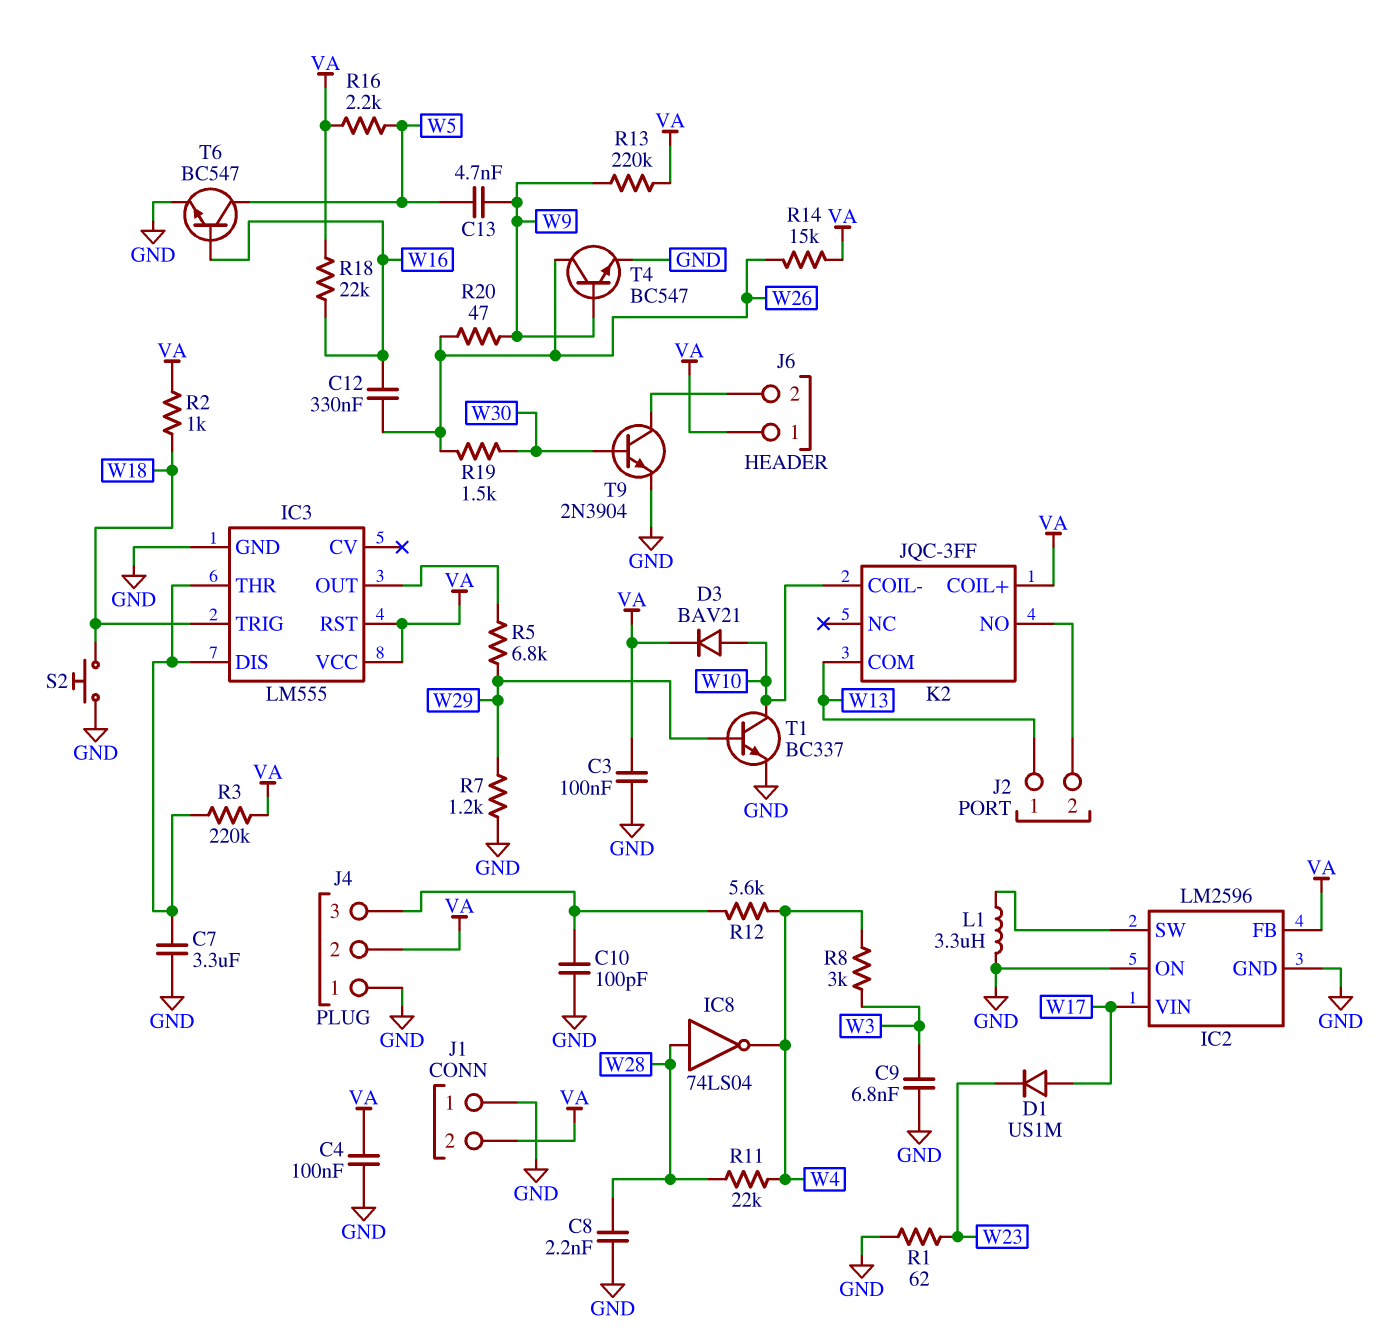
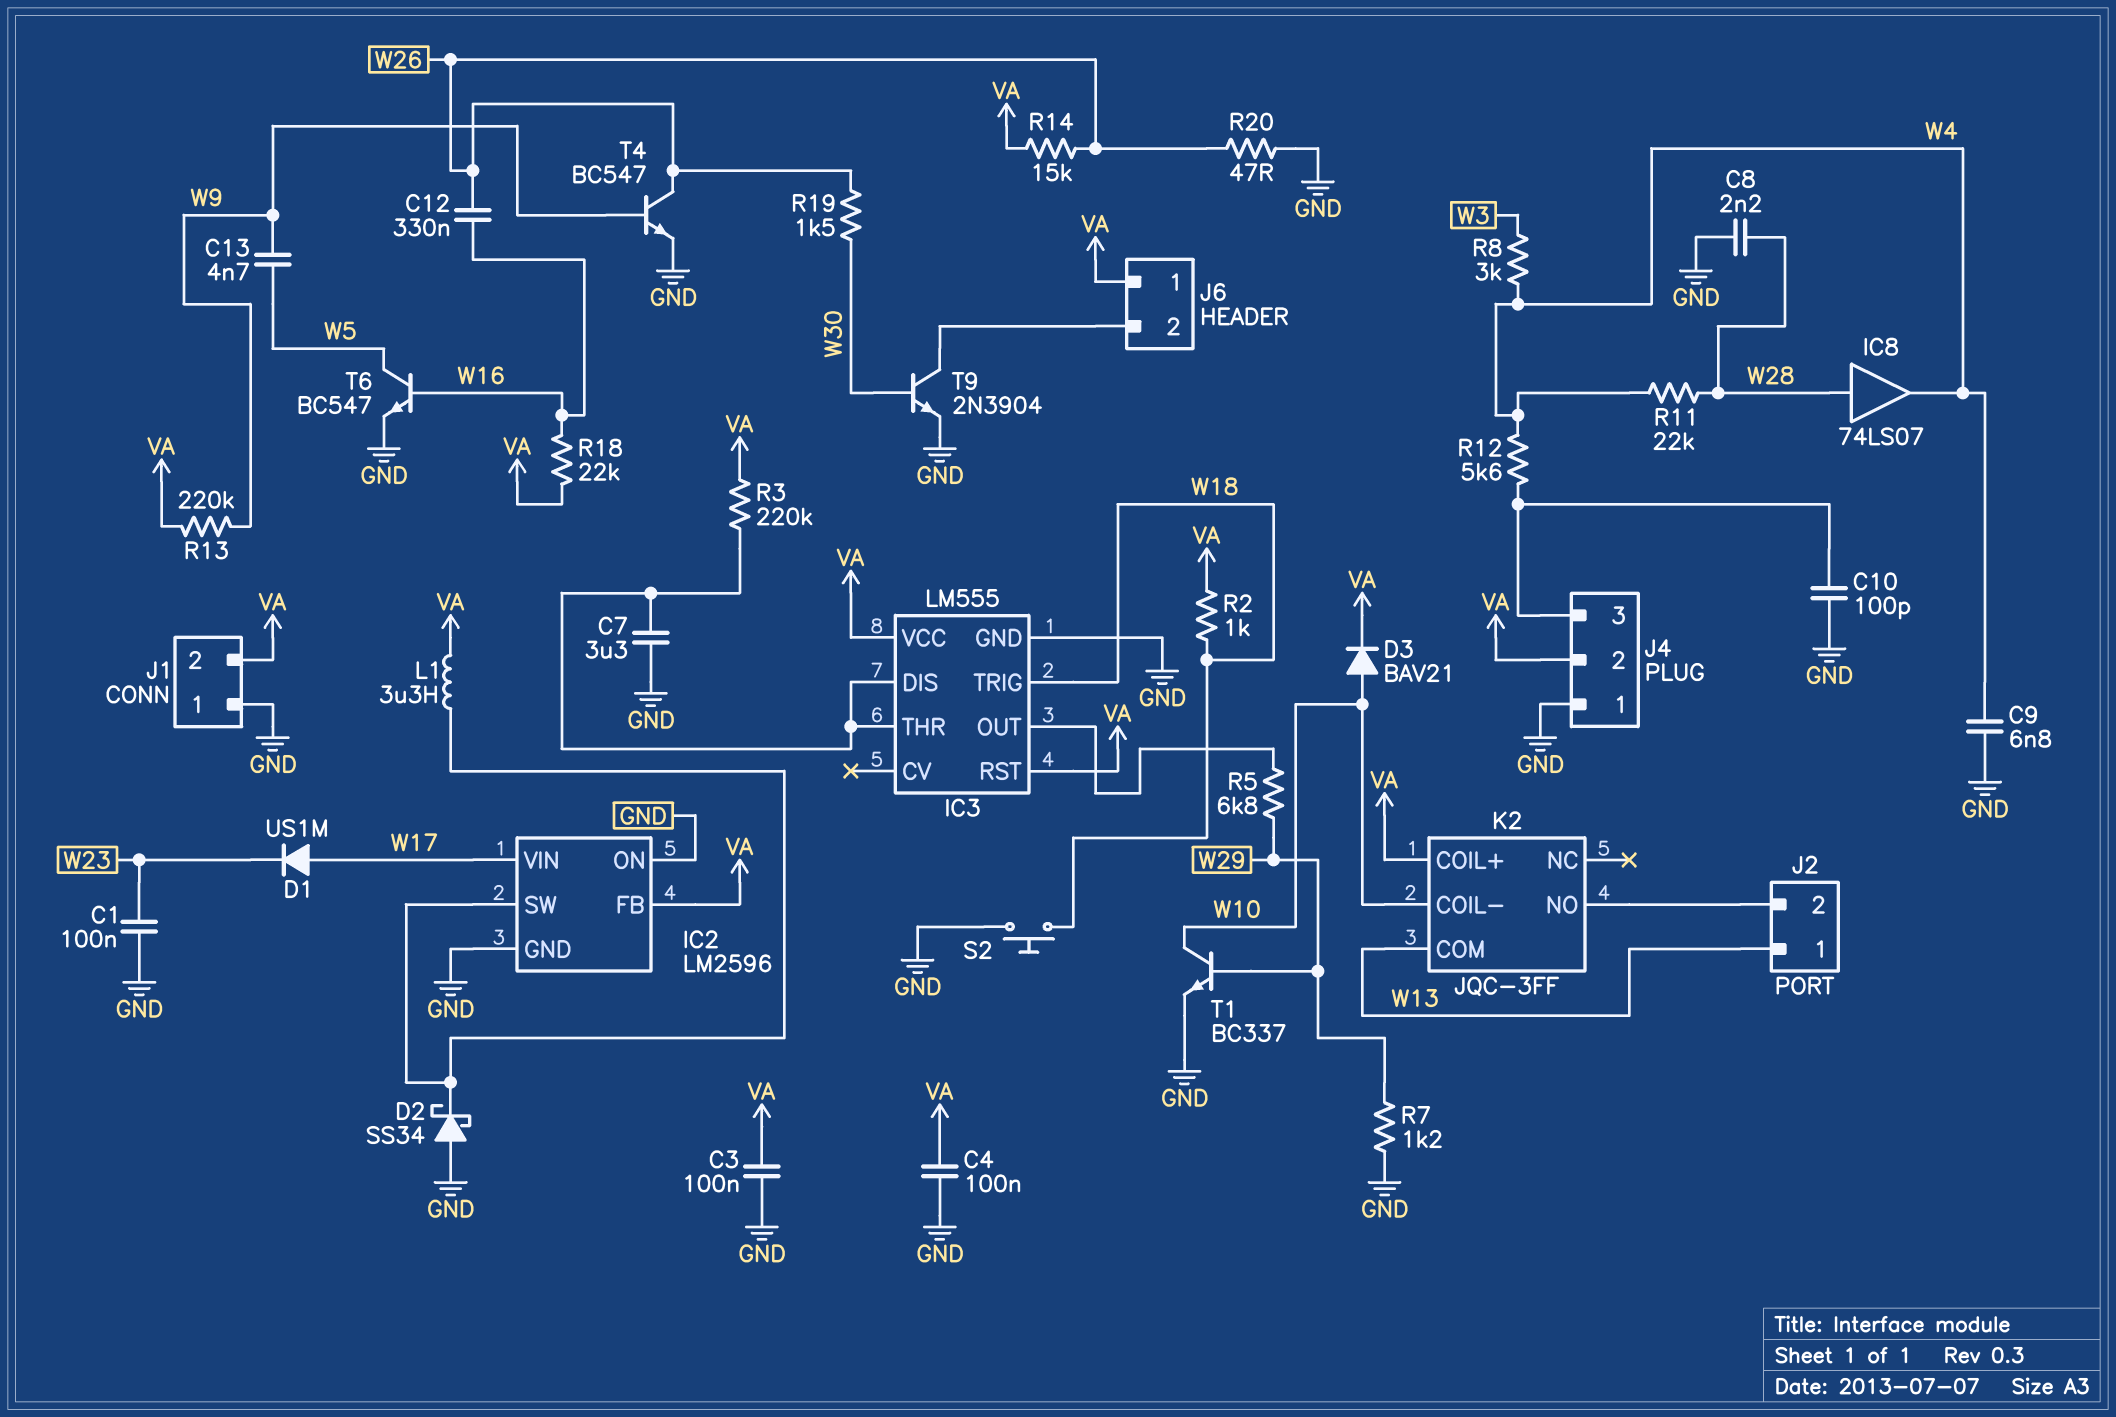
C1: none -> 100nF (GND, W23)
C9: 6.8nF (GND, W3) -> 6.8nF (GND, W4)
D2: none -> schottky SS34 (A GND, K IC2/SW)
IC8: NOT 74LS04 (in W28, out W4) -> buffer 74LS07 (in W28, out W4)
L1: 3.3uH (GND, IC2/SW) -> 3.3uH (IC2/SW, VA)
R1: 62 (GND, W23) -> none
R16: 2.2k (VA, W5) -> none
R20: 47 (W9, W26) -> 47 (GND, W26)

